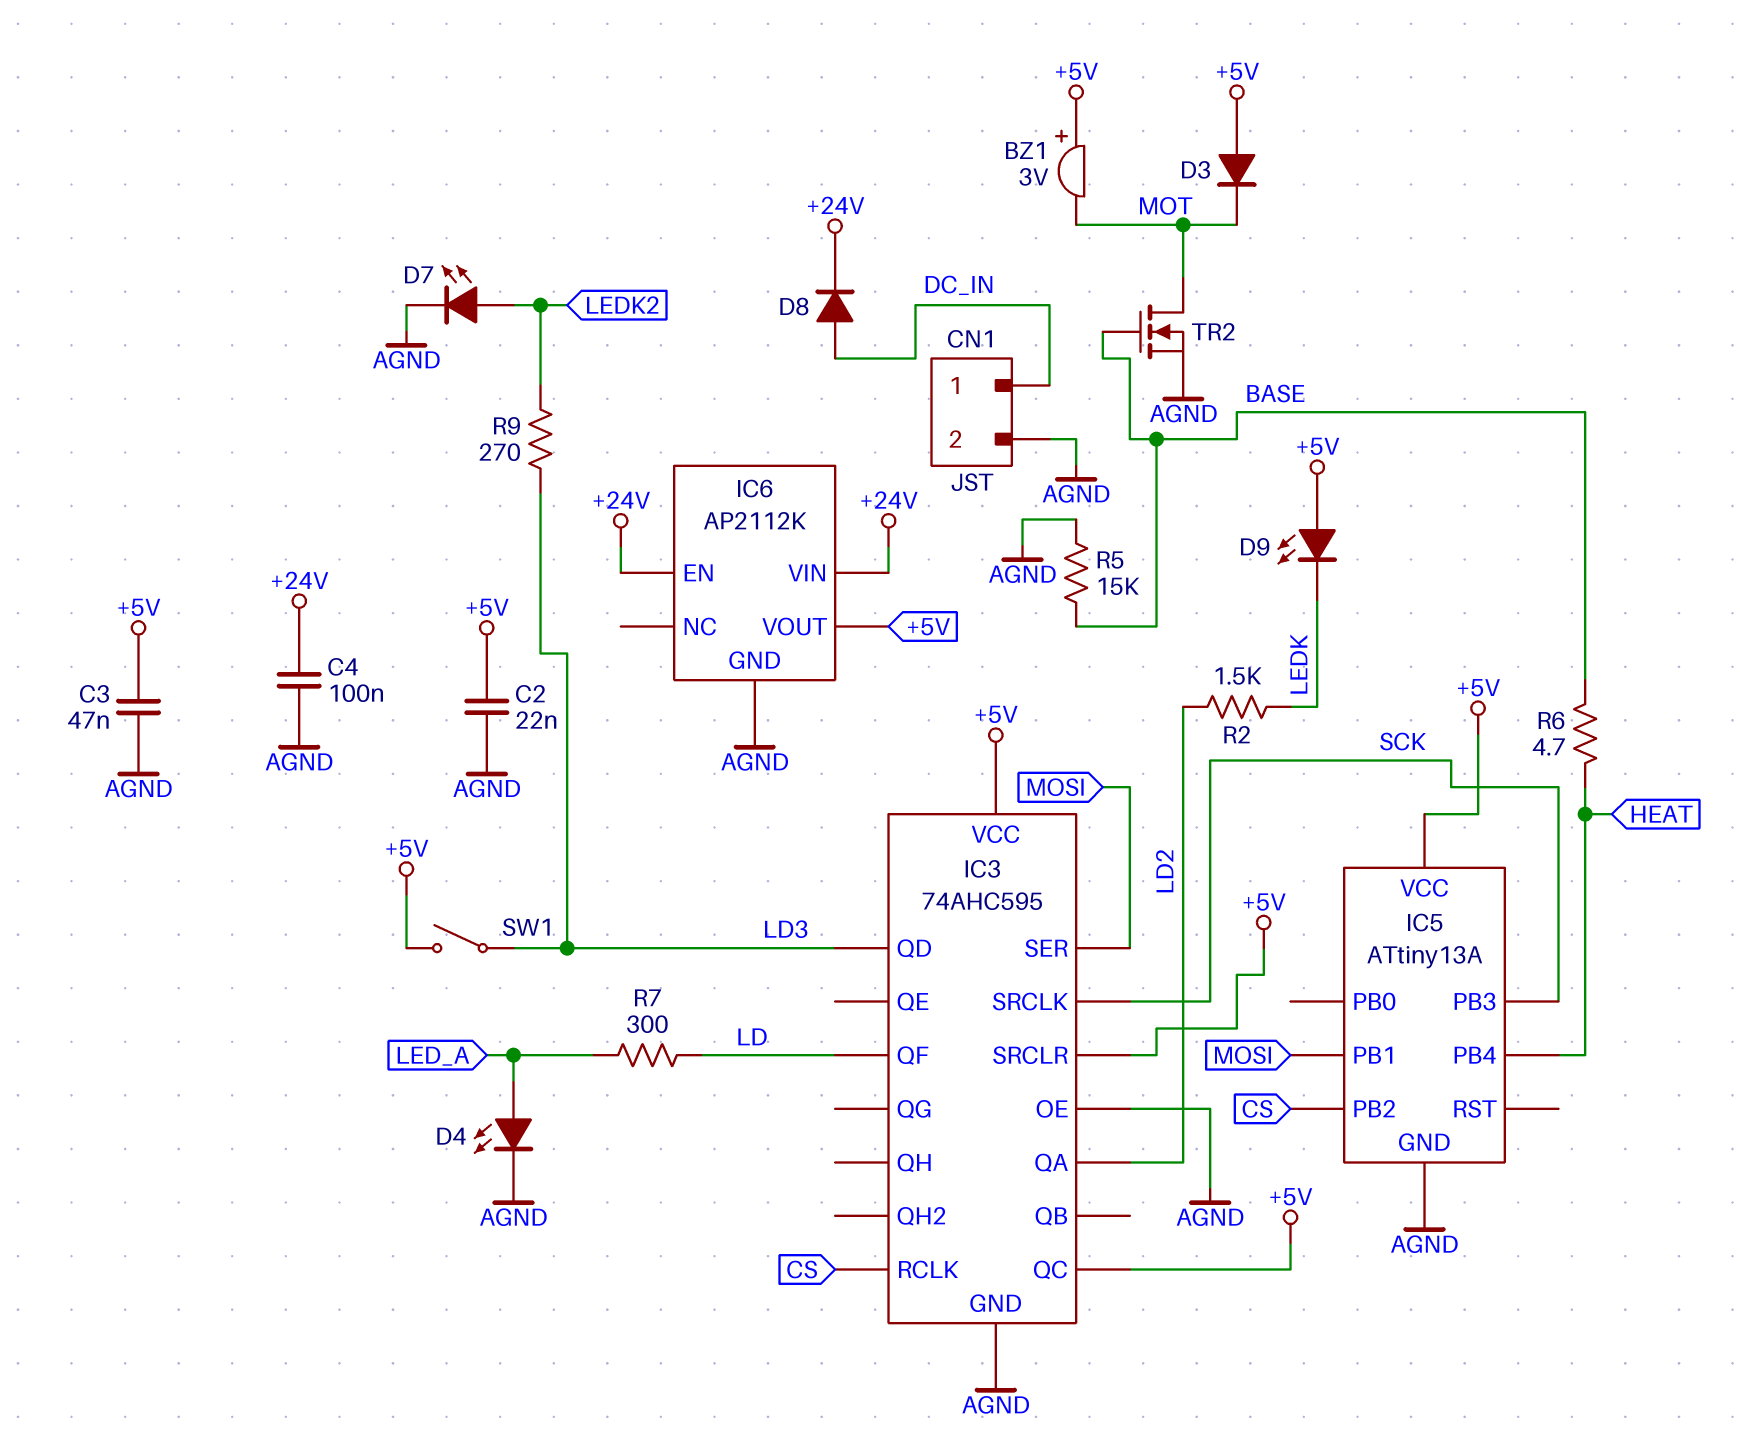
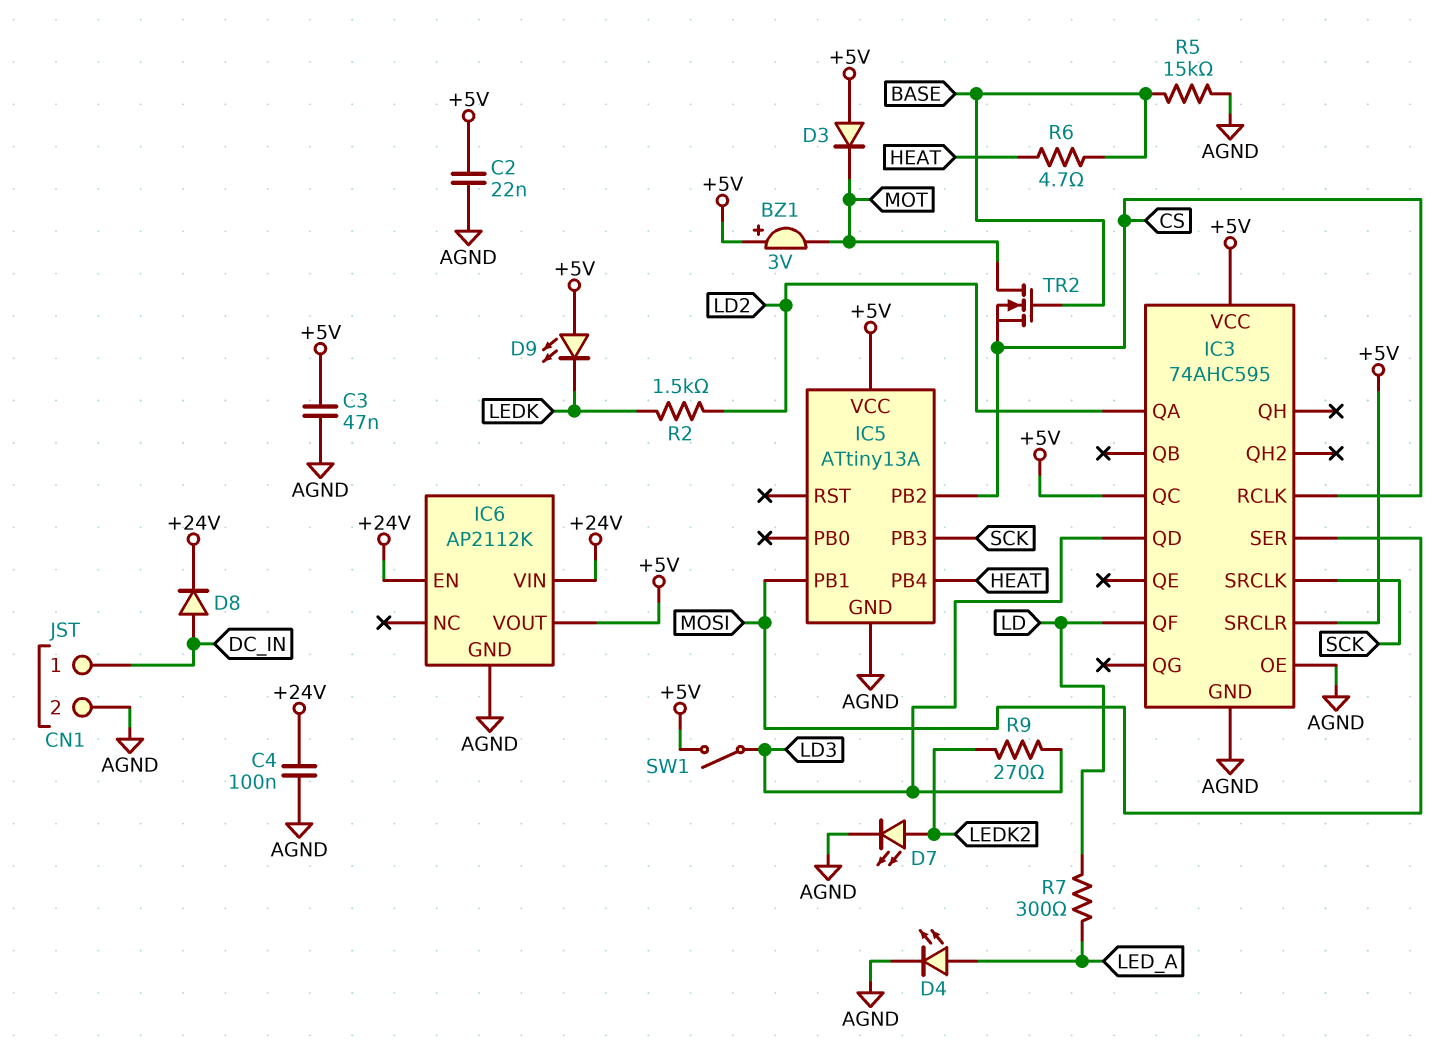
TR2: NMOS (G BASE, D MOT, S AGND) -> NMOS (G BASE, D MOT, S CS)

